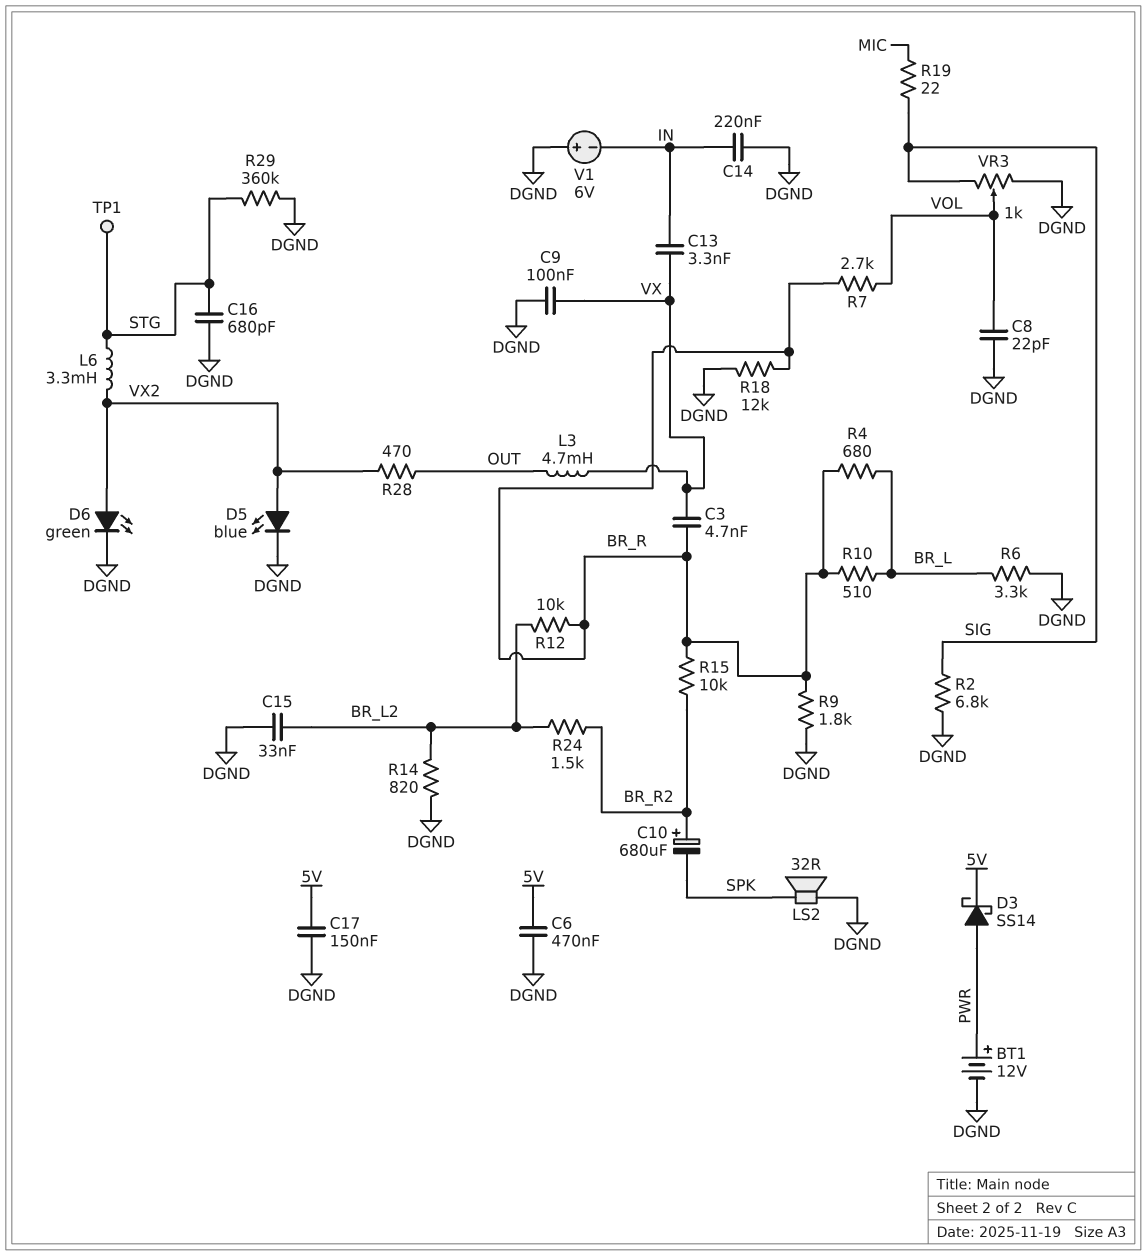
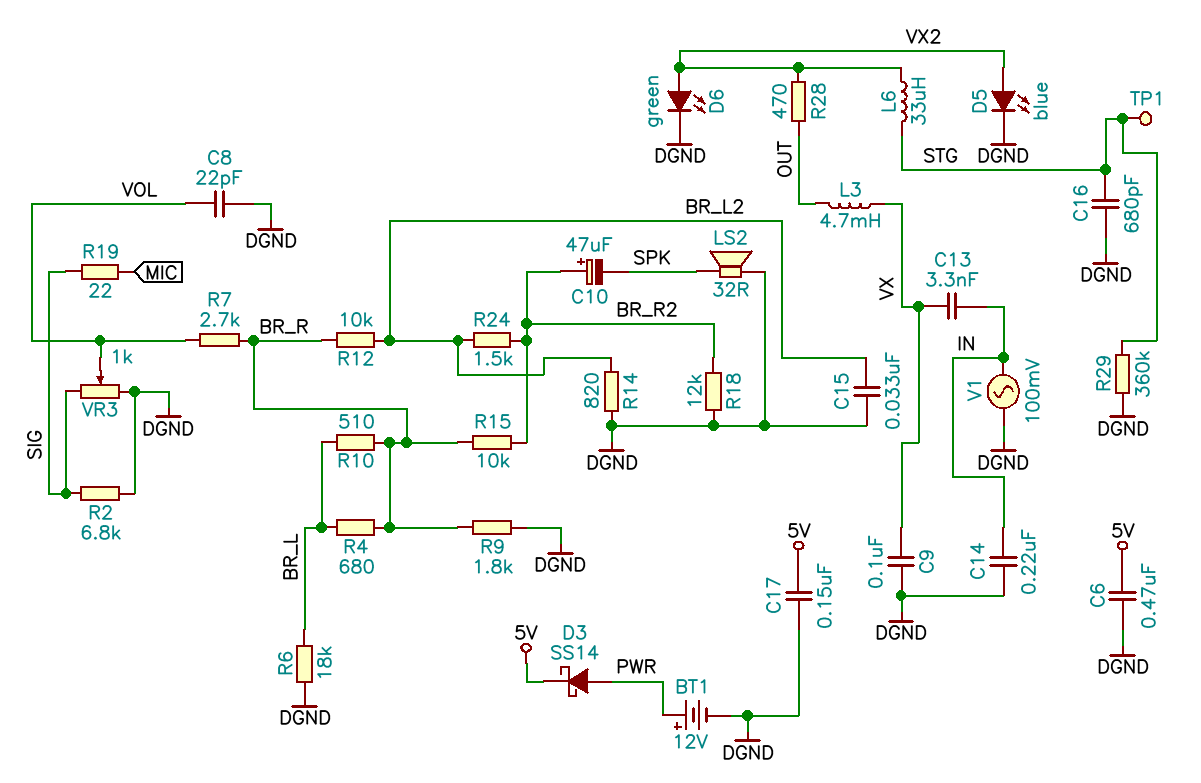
C3: 4.7nF (BR_R, VX) -> none
C10: 680uF (plus BR_R2, minus SPK) -> 47uF (plus BR_R2, minus SPK)
L6: 3.3mH (STG, VX2) -> 33uH (STG, VX2)
R6: 3.3k (BR_L, DGND) -> 18k (BR_L, DGND)
R18: 12k (BR_R, DGND) -> 12k (BR_R2, DGND)
V1: 6V (plus DGND, minus IN) -> AC 100mV (DGND, IN)

